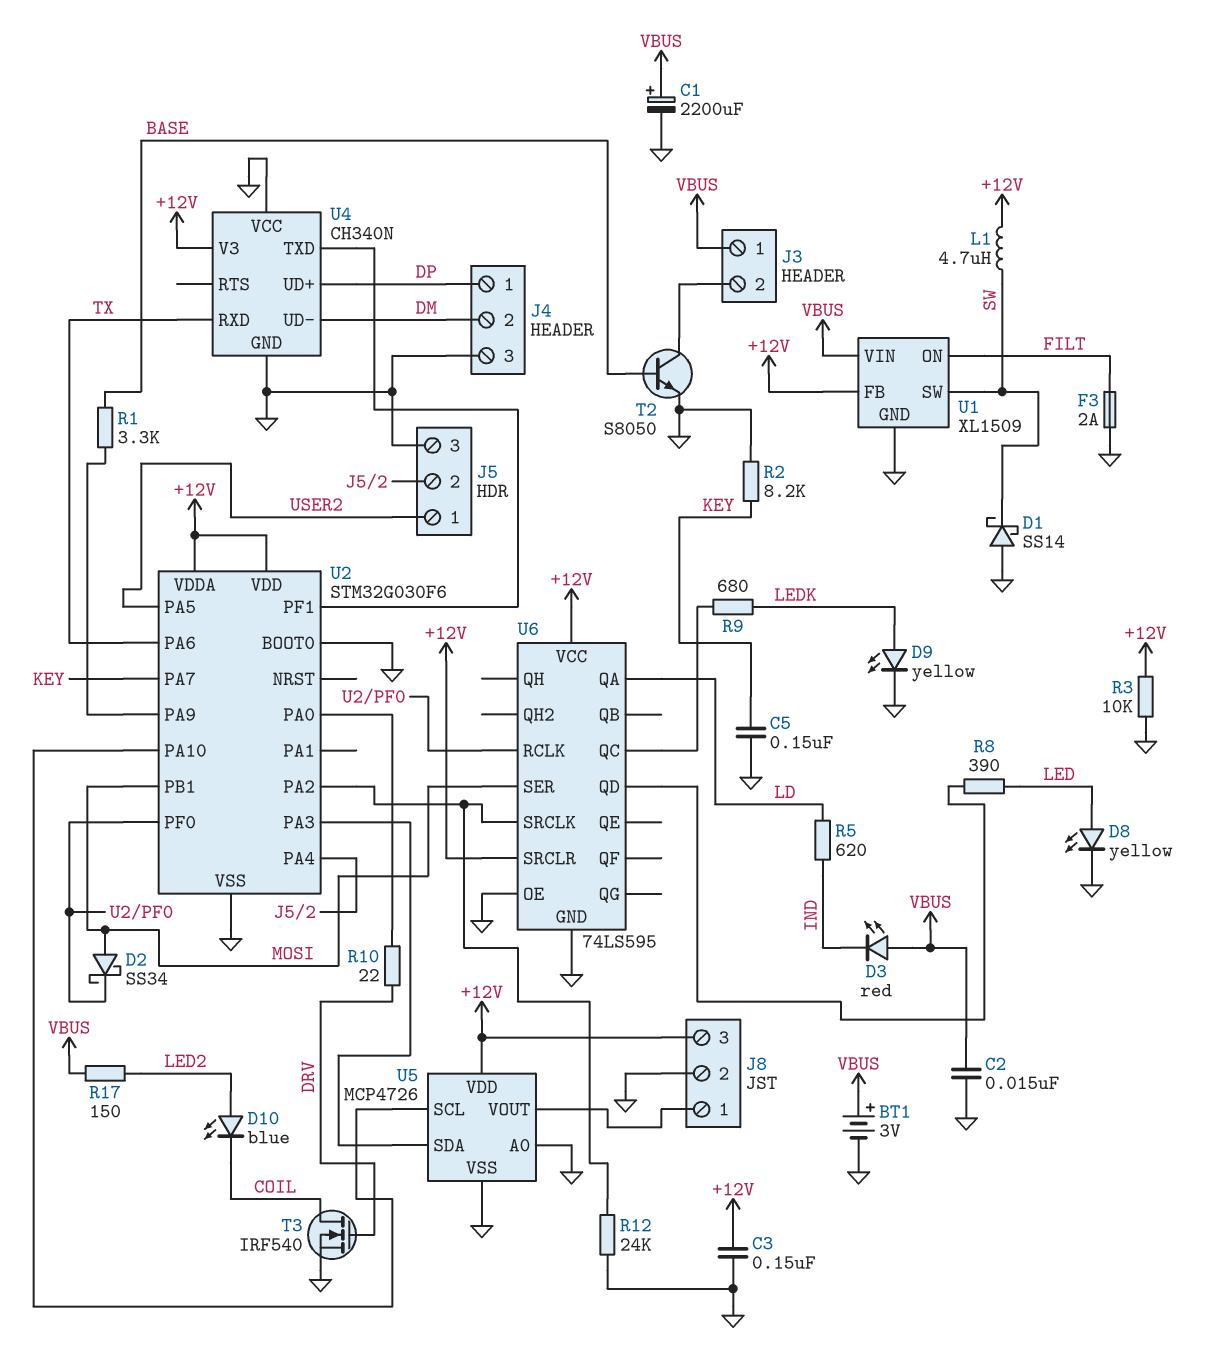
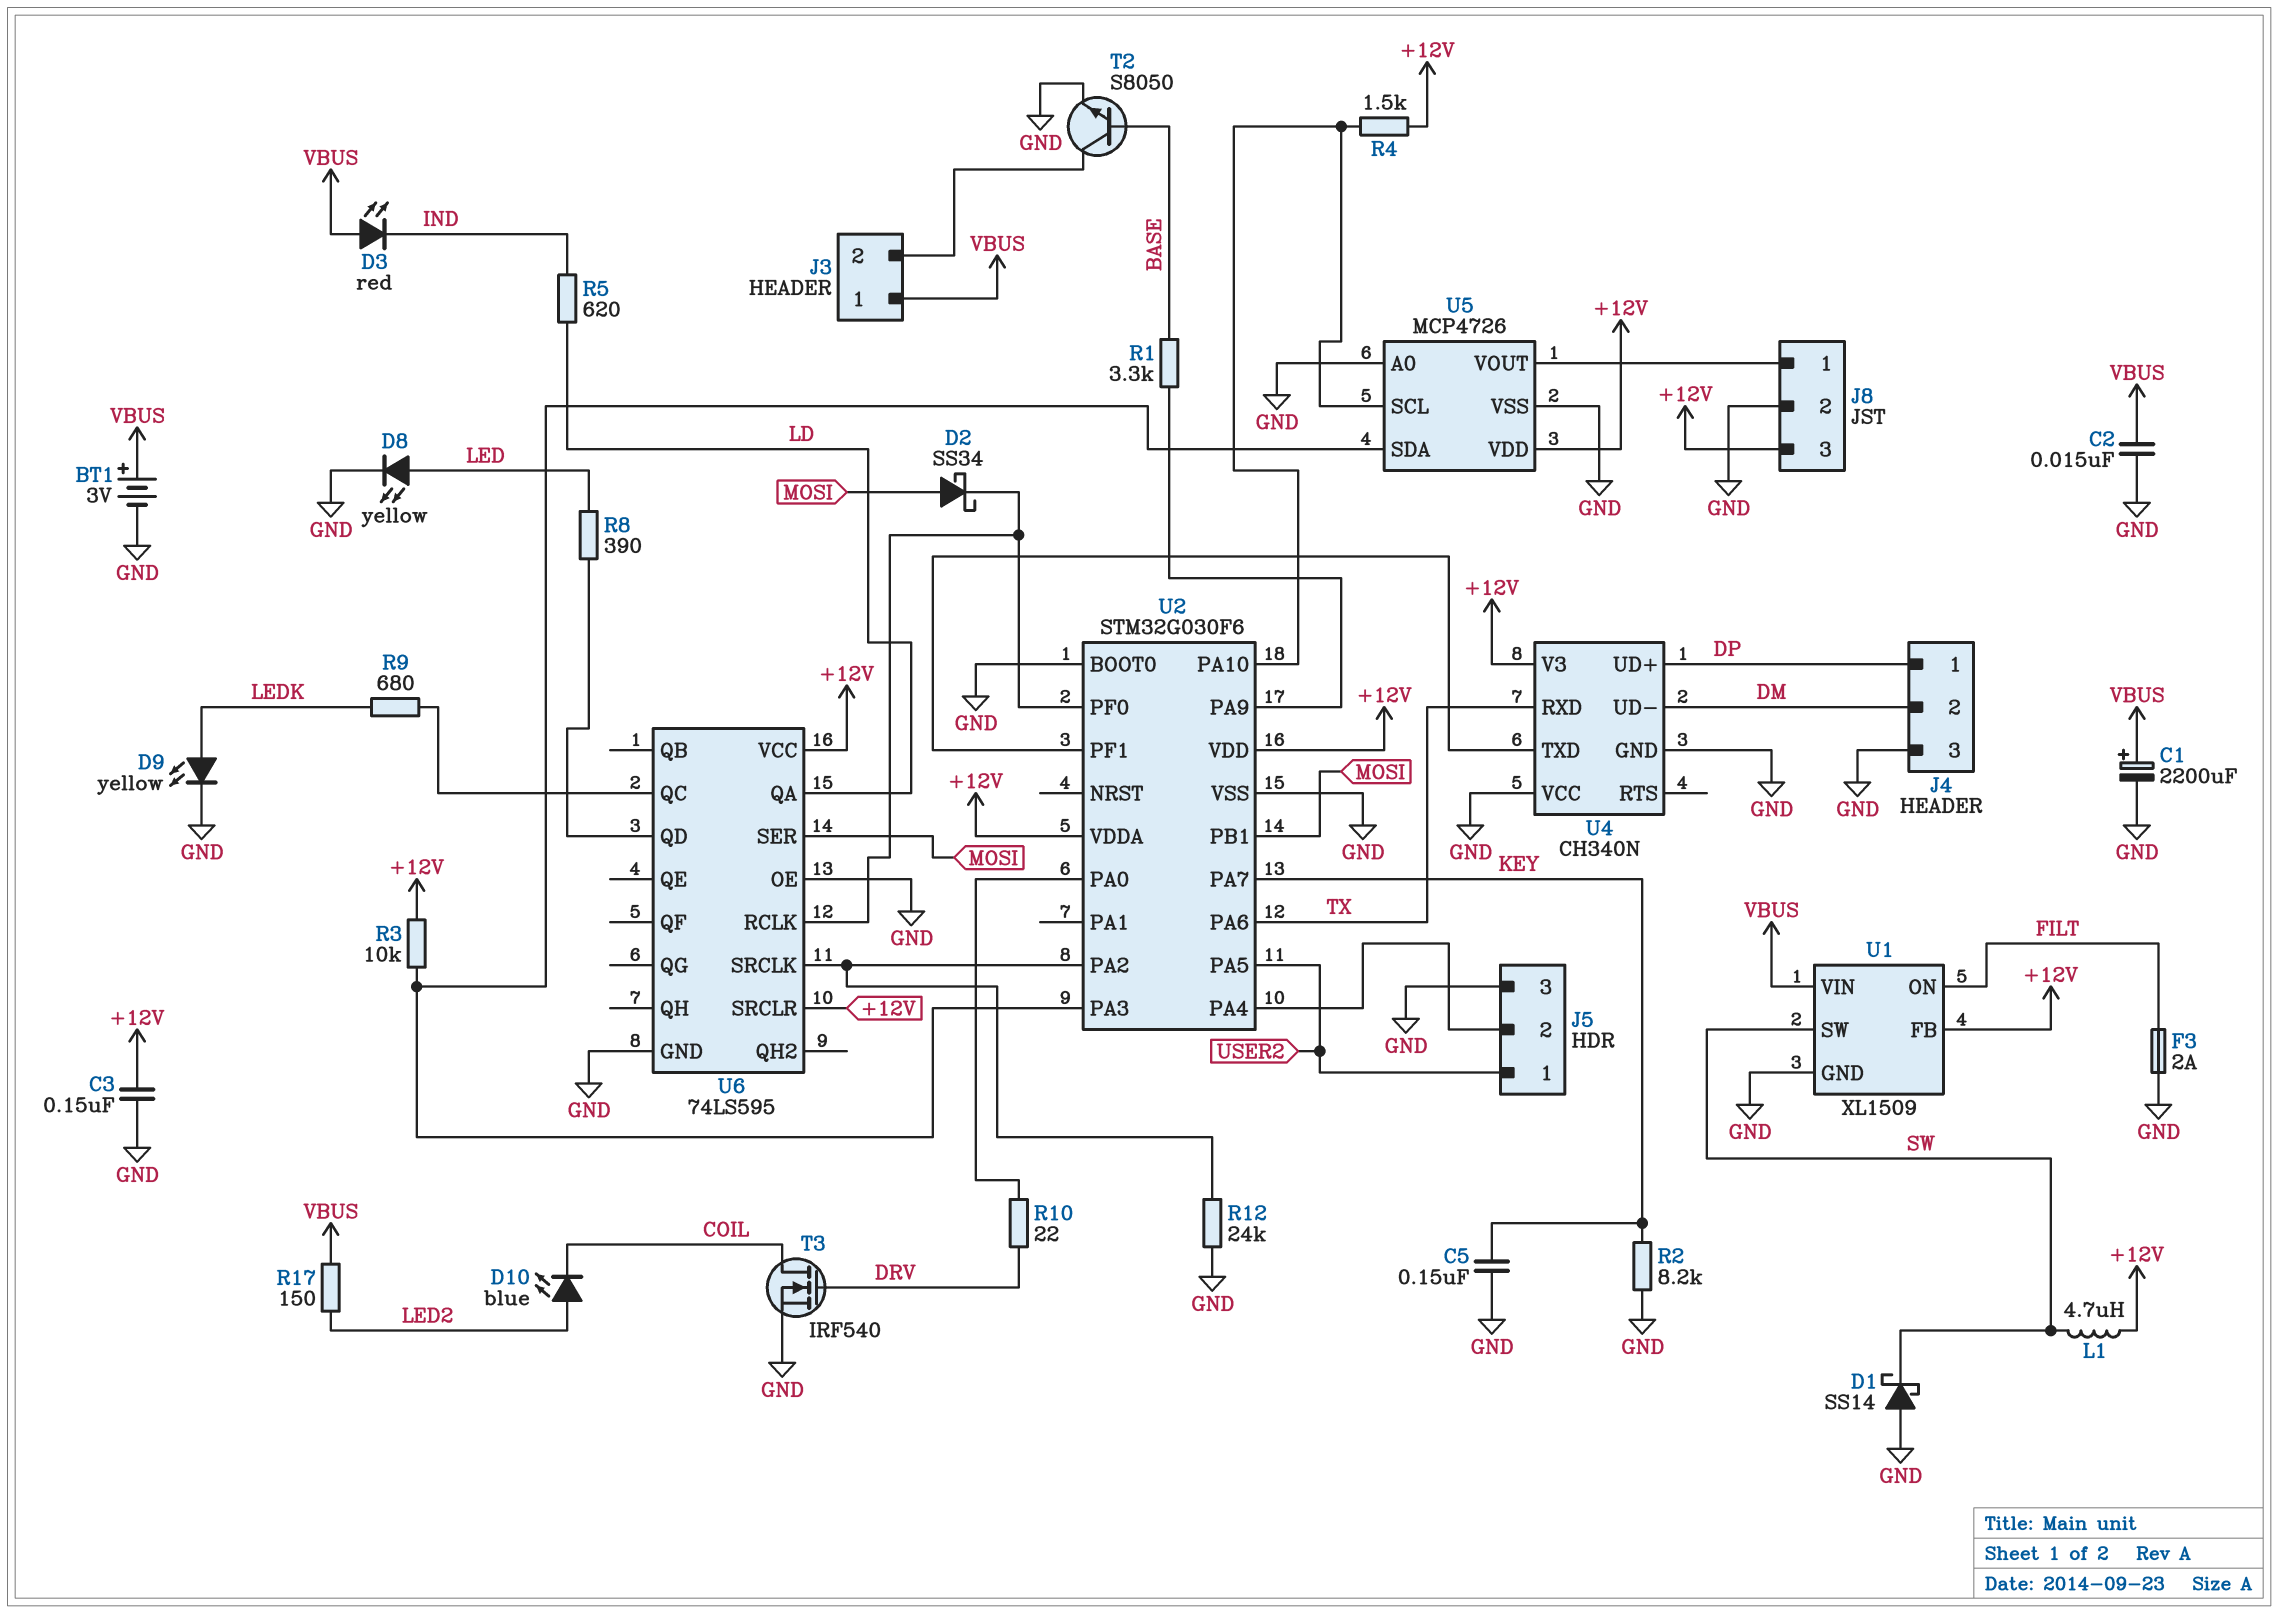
R3: 10k (+12V, GND) -> 10k (+12V, U2/PA3)
R4: none -> 1.5k (+12V, U2/PA10)

